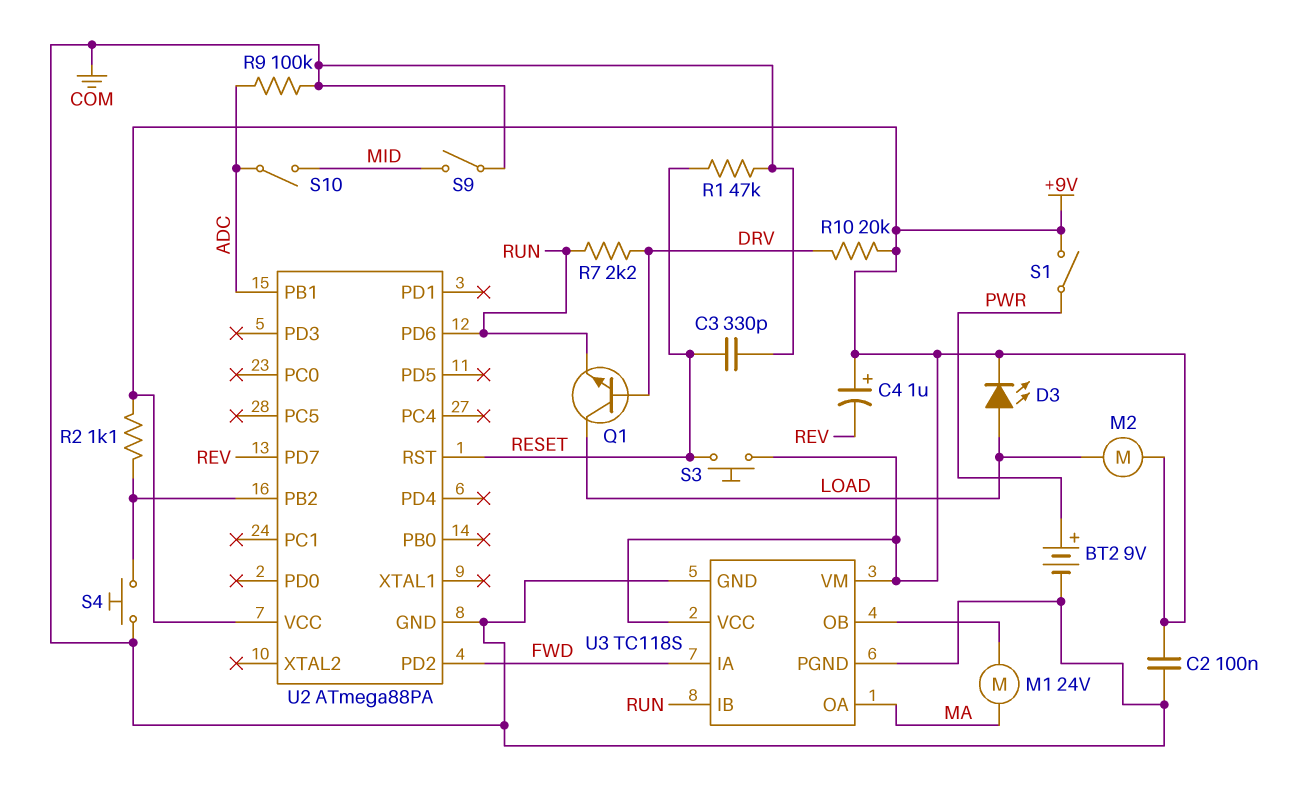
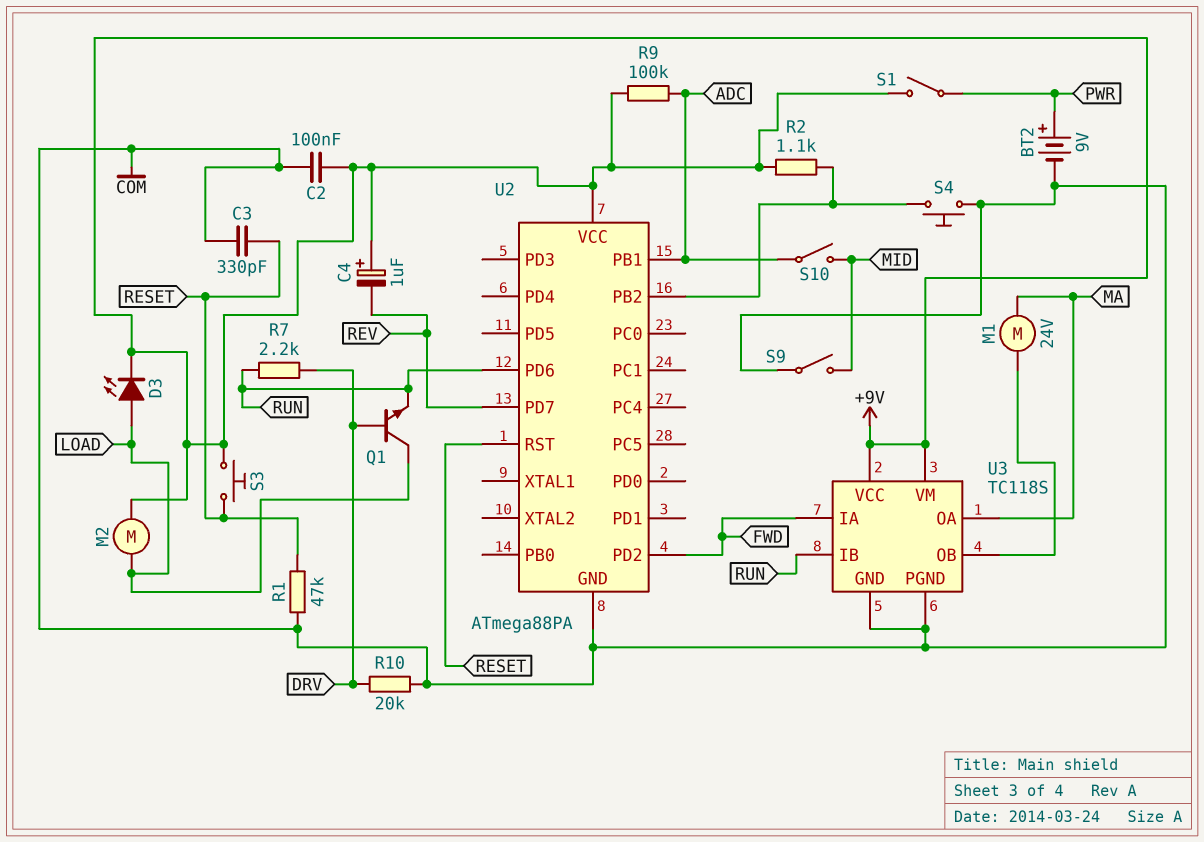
R9: 100k (ADC, COM) -> 100k (+9V, ADC)
R10: 20k (+9V, DRV) -> 20k (COM, DRV)

